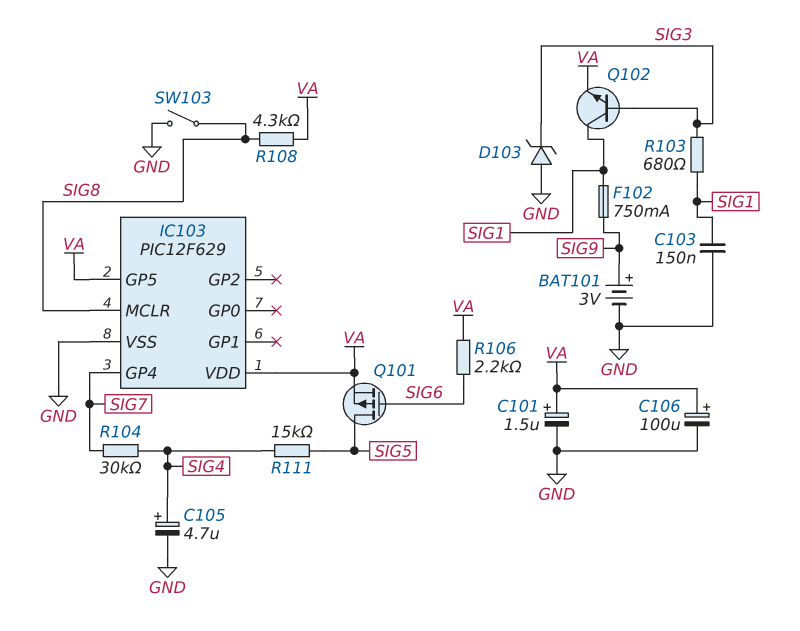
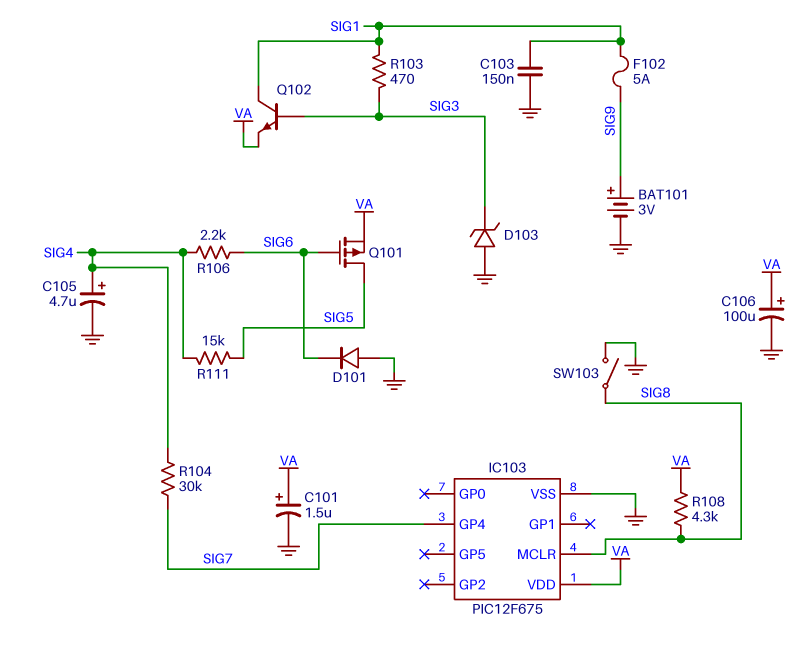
D101: none -> diode (A GND, K SIG6)
F102: 750mA (SIG1, SIG9) -> 5A (SIG1, SIG9)
IC103: PIC12F629 -> PIC12F675
IC103 pin GP5: VA -> none
R103: 680 (SIG1, SIG3) -> 470 (SIG1, SIG3)
R106: 2.2k (SIG6, VA) -> 2.2k (SIG4, SIG6)

